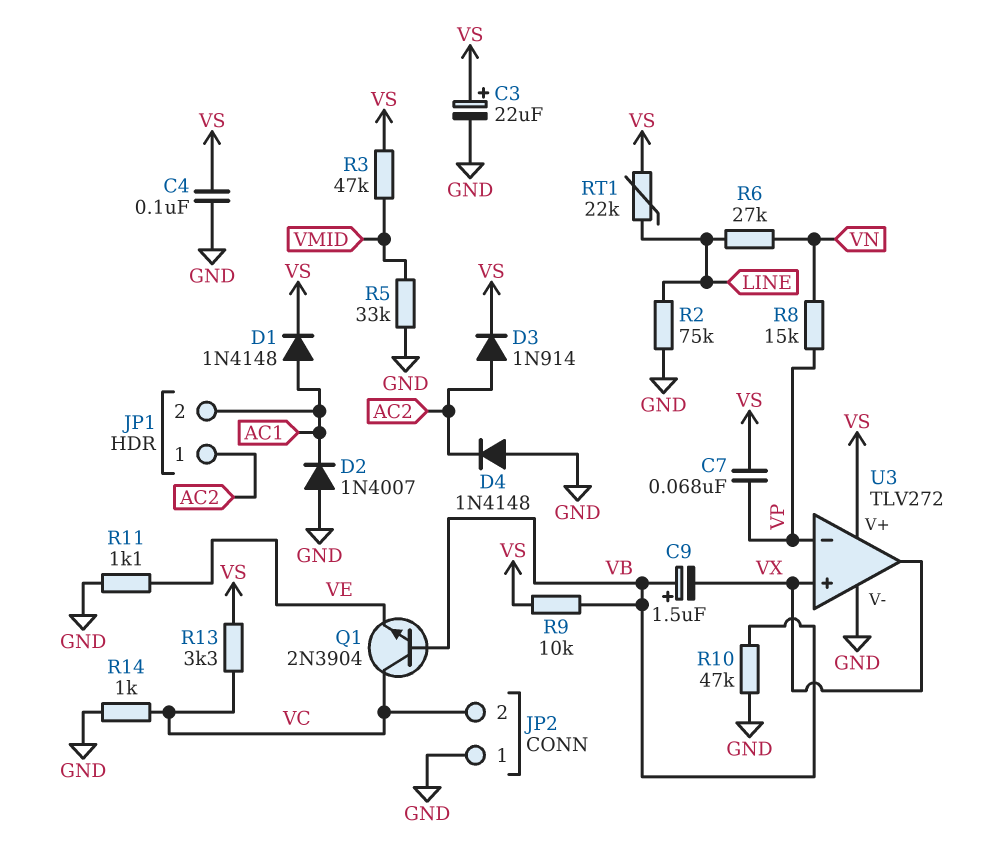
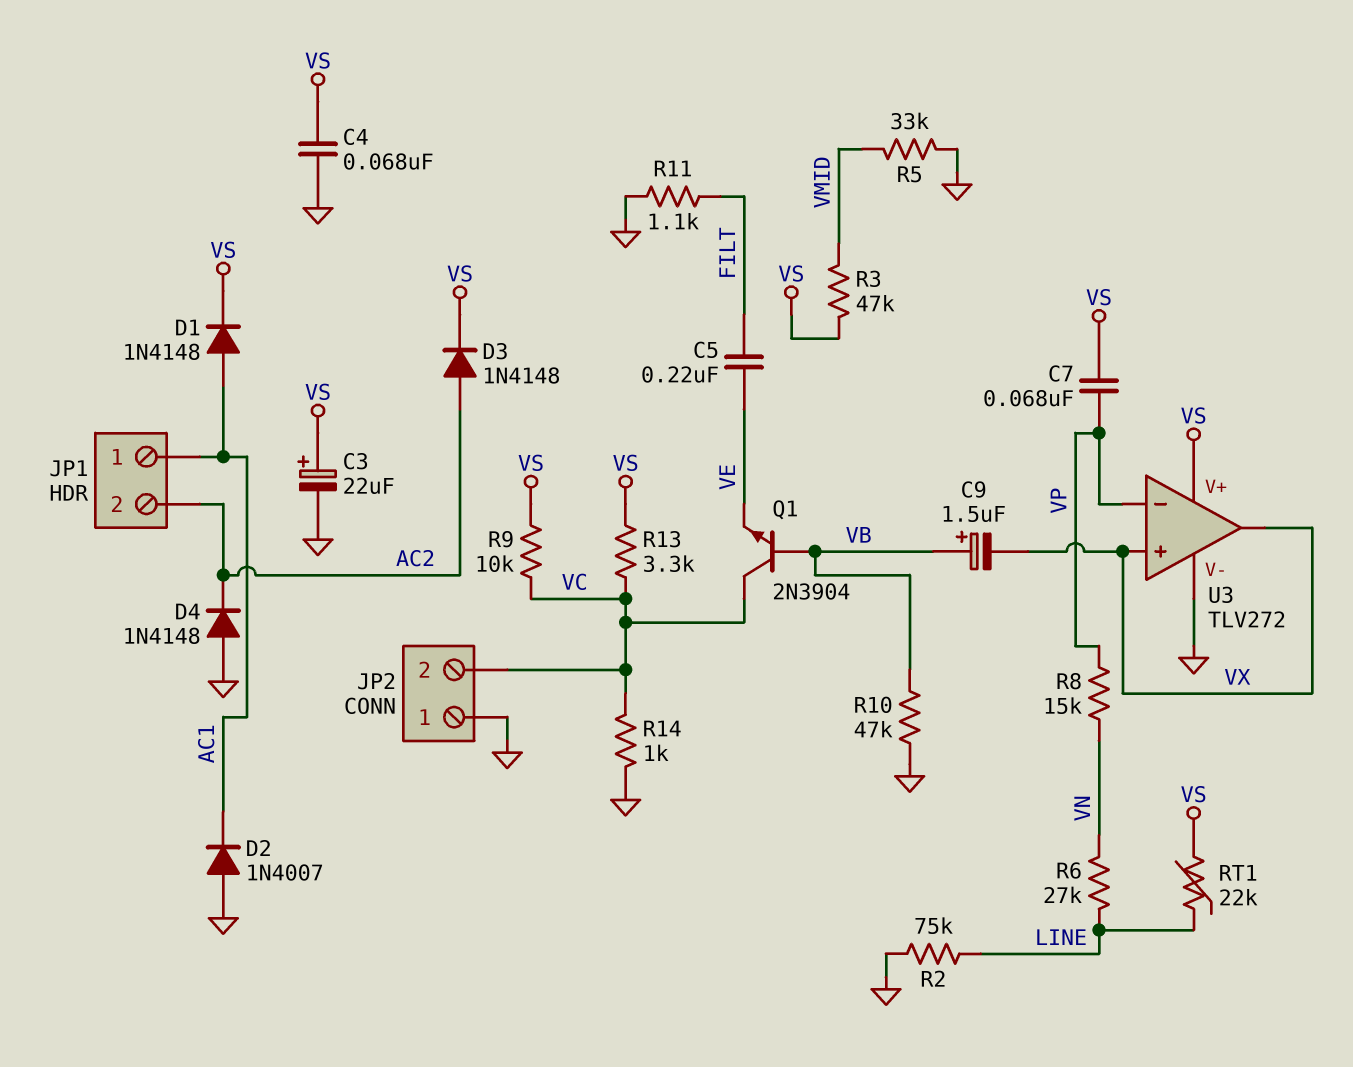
C4: 100nF (GND, VS) -> 68nF (GND, VS)
C5: none -> 220nF (FILT, VE)
D3: diode 1N914 (A AC2, K VS) -> diode 1N4148 (A AC2, K VS)
JP1 pin 1: AC2 -> AC1
JP1 pin 2: AC1 -> AC2
R9: 10k (VB, VS) -> 10k (VC, VS)
R11: 1.1k (GND, VE) -> 1.1k (FILT, GND)

